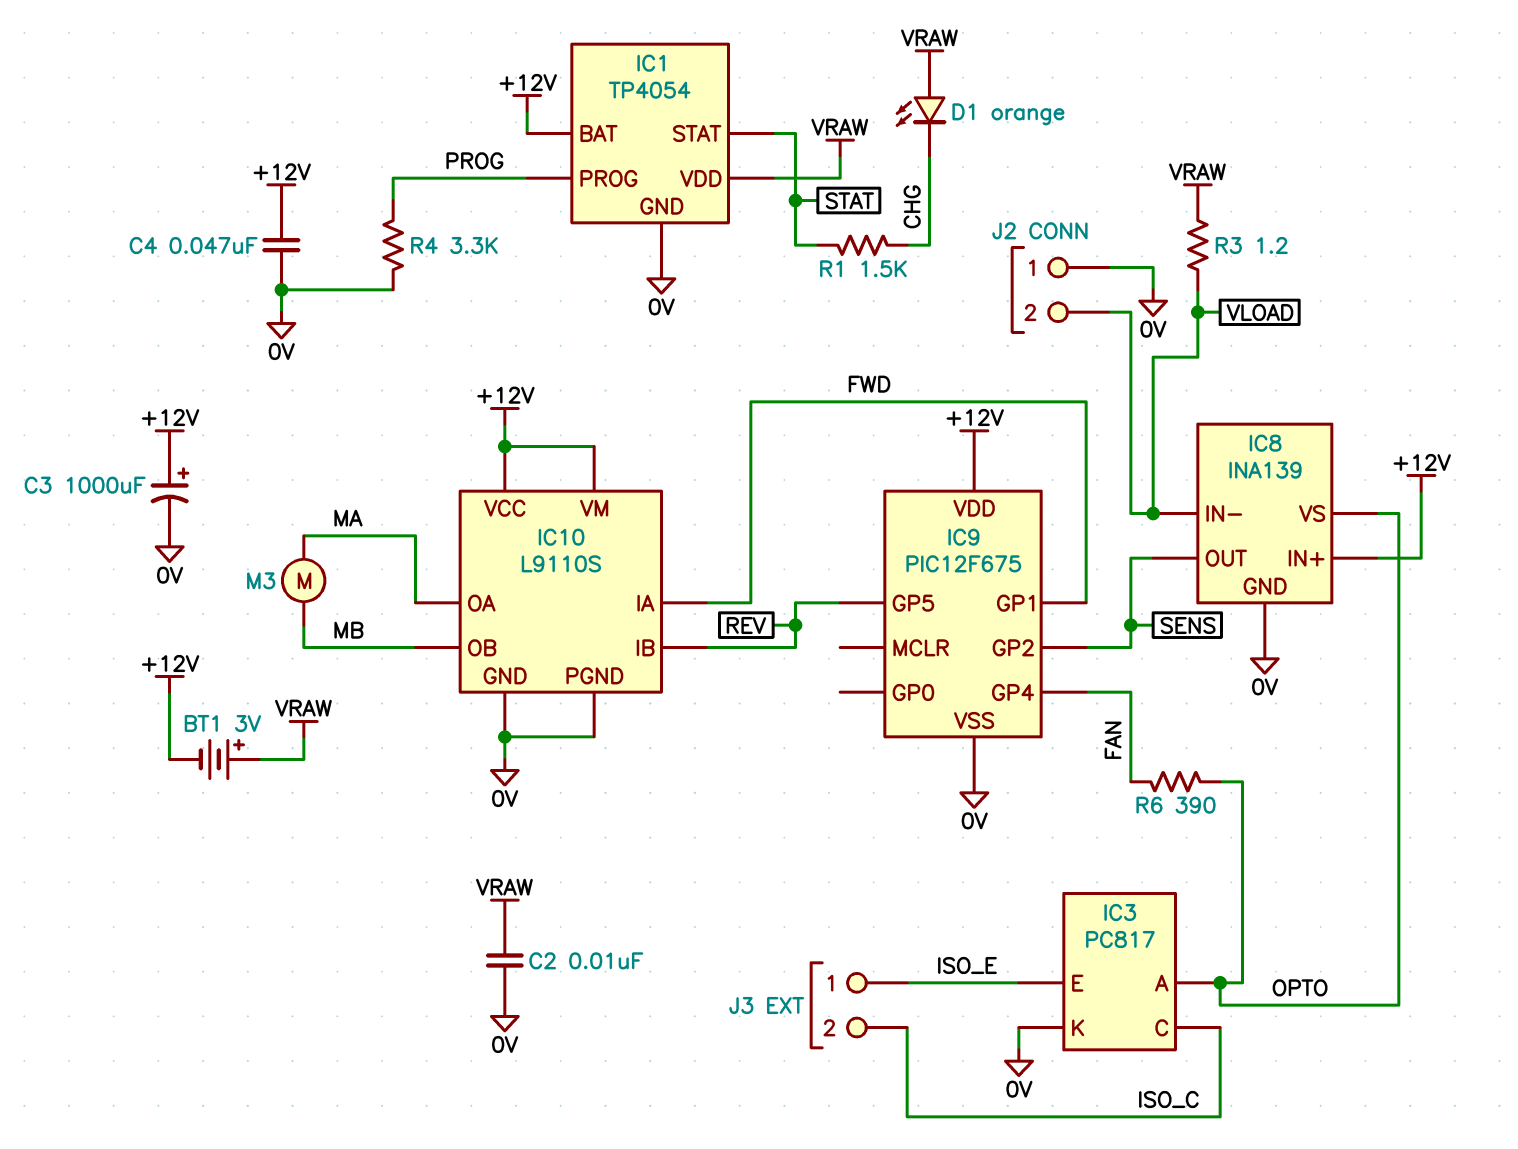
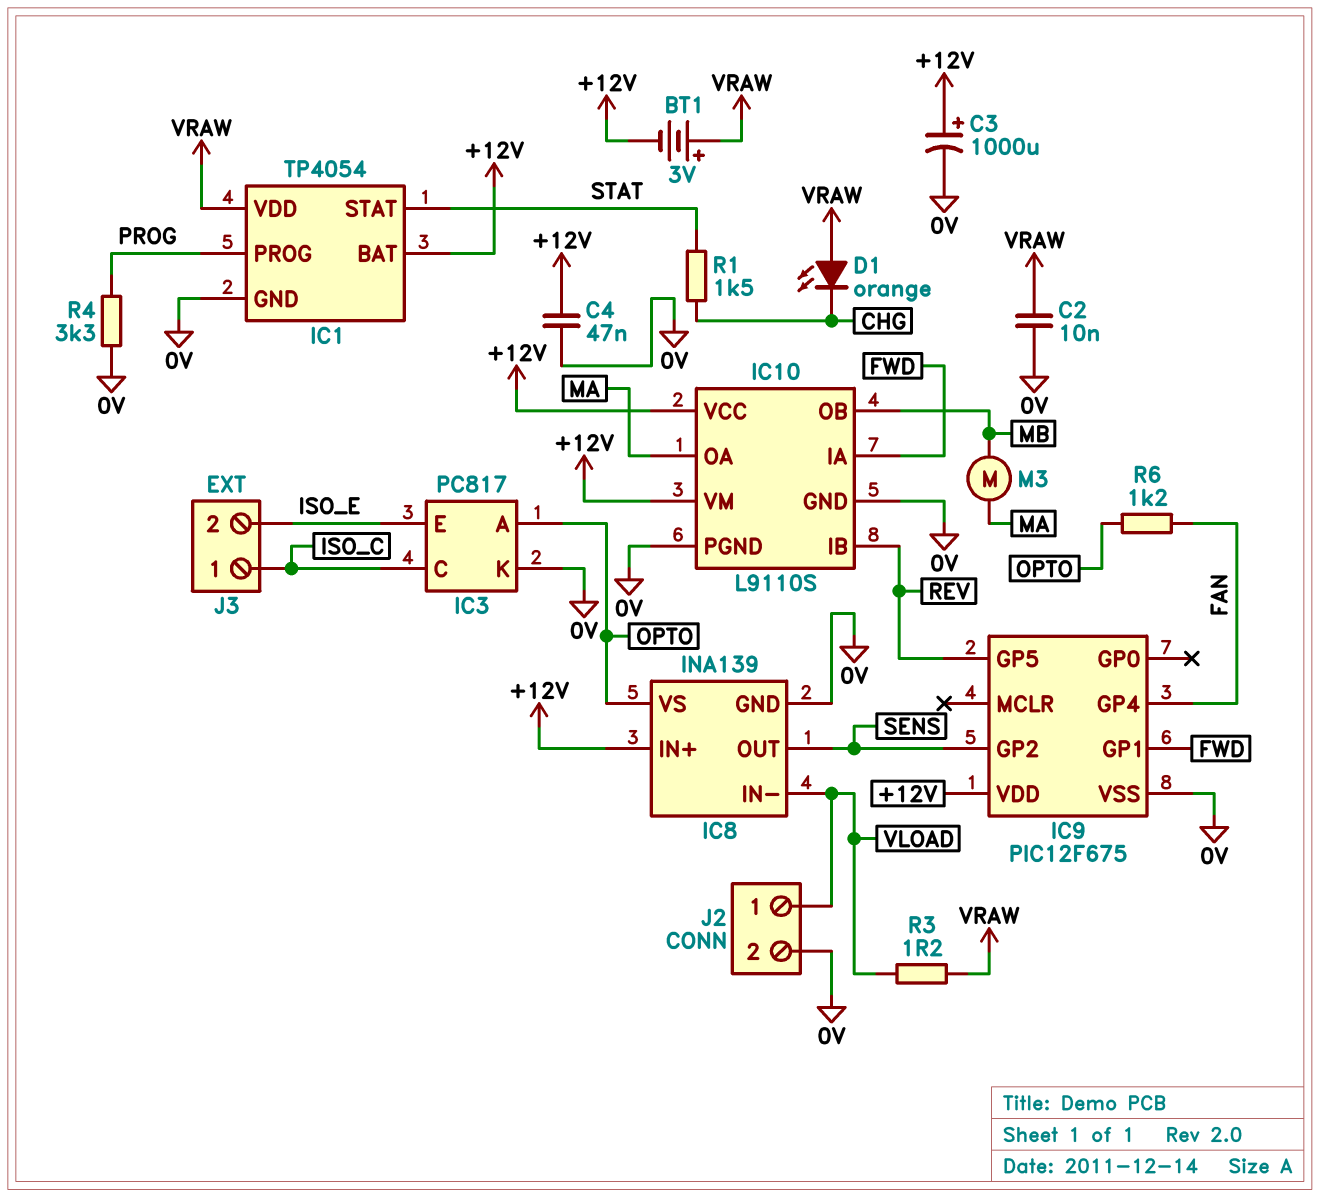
J2 pin 1: 0V -> VLOAD
J2 pin 2: VLOAD -> 0V
J3 pin 1: ISO_E -> ISO_C
J3 pin 2: ISO_C -> ISO_E
R6: 390 (FAN, OPTO) -> 1.2k (FAN, OPTO)

